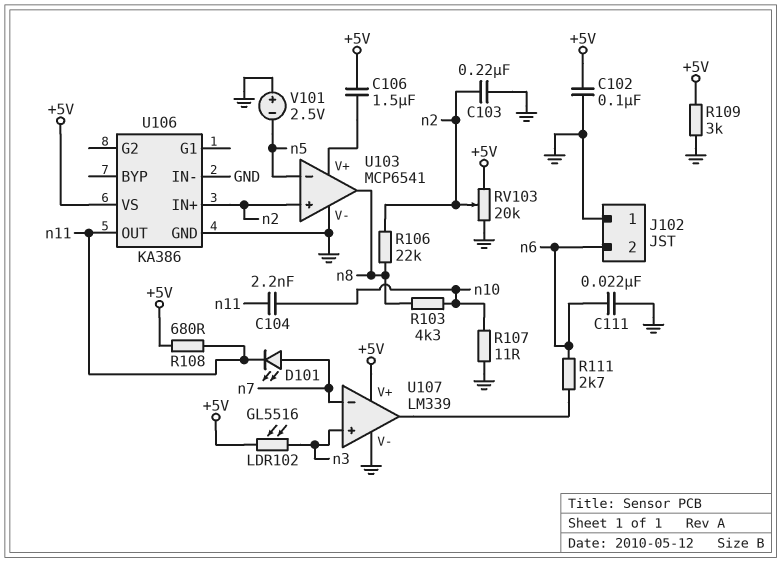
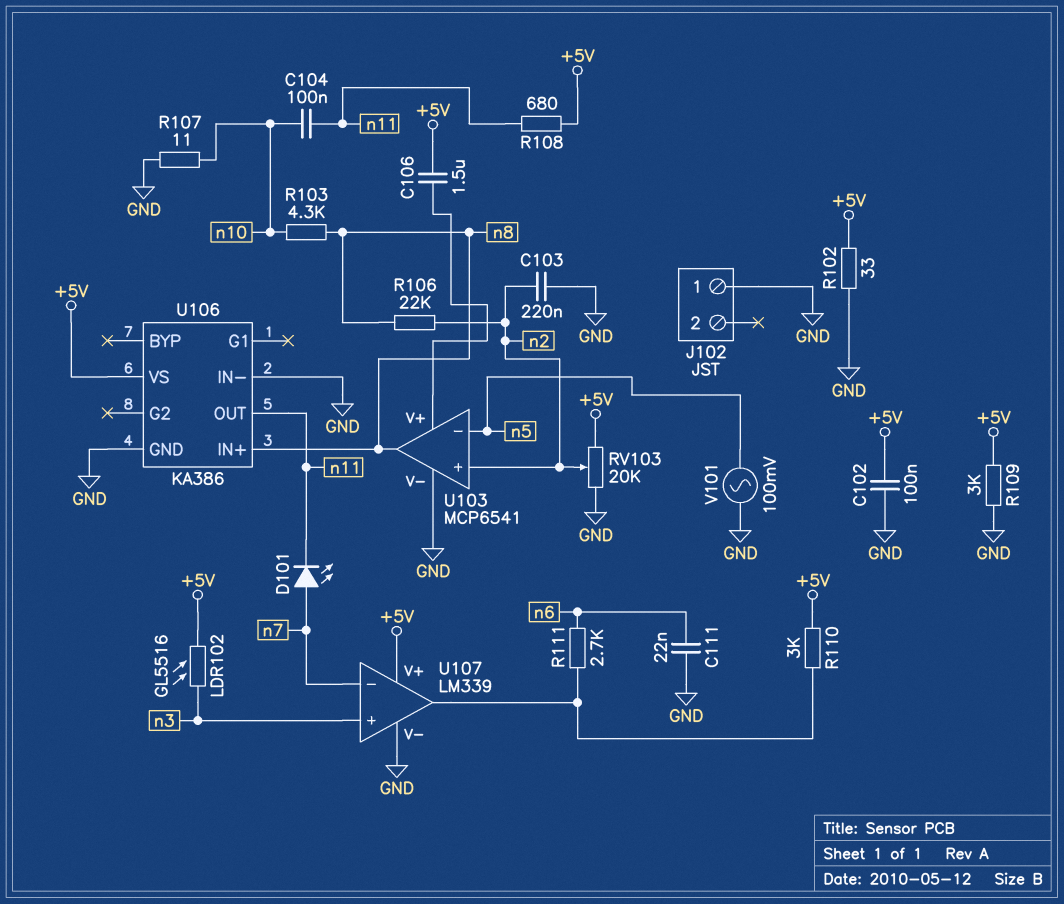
C104: 2.2nF (n10, n11) -> 100nF (n10, n11)
J102 pin 2: n6 -> none
R102: none -> 33 (+5V, GND)
R110: none -> 3k (+5V, U107/out)
U106 pin IN+: n2 -> n8
V101: 2.5V (plus GND, minus n5) -> AC 100mV (GND, n5)

